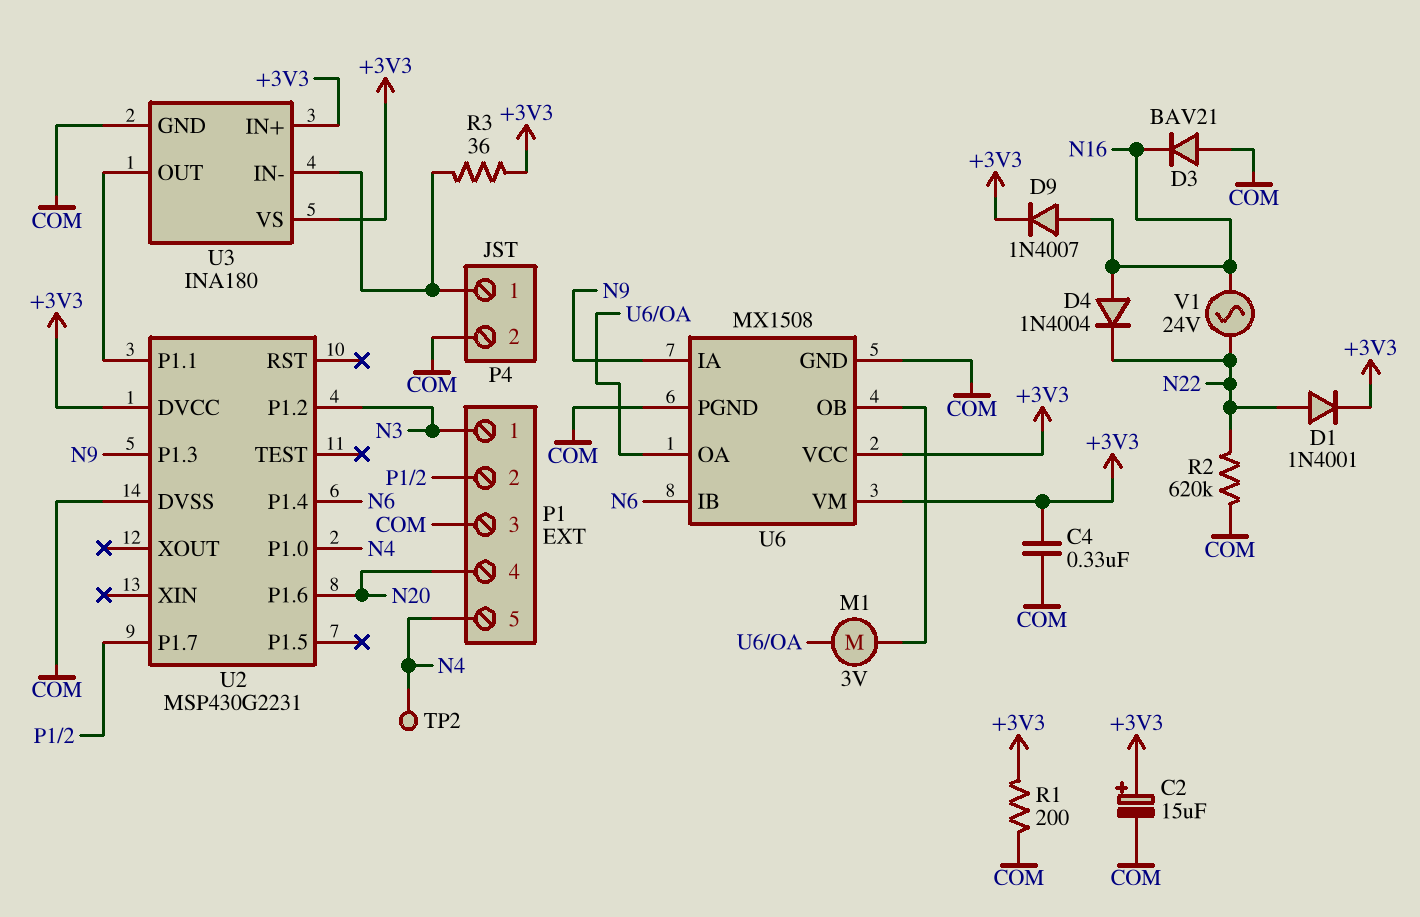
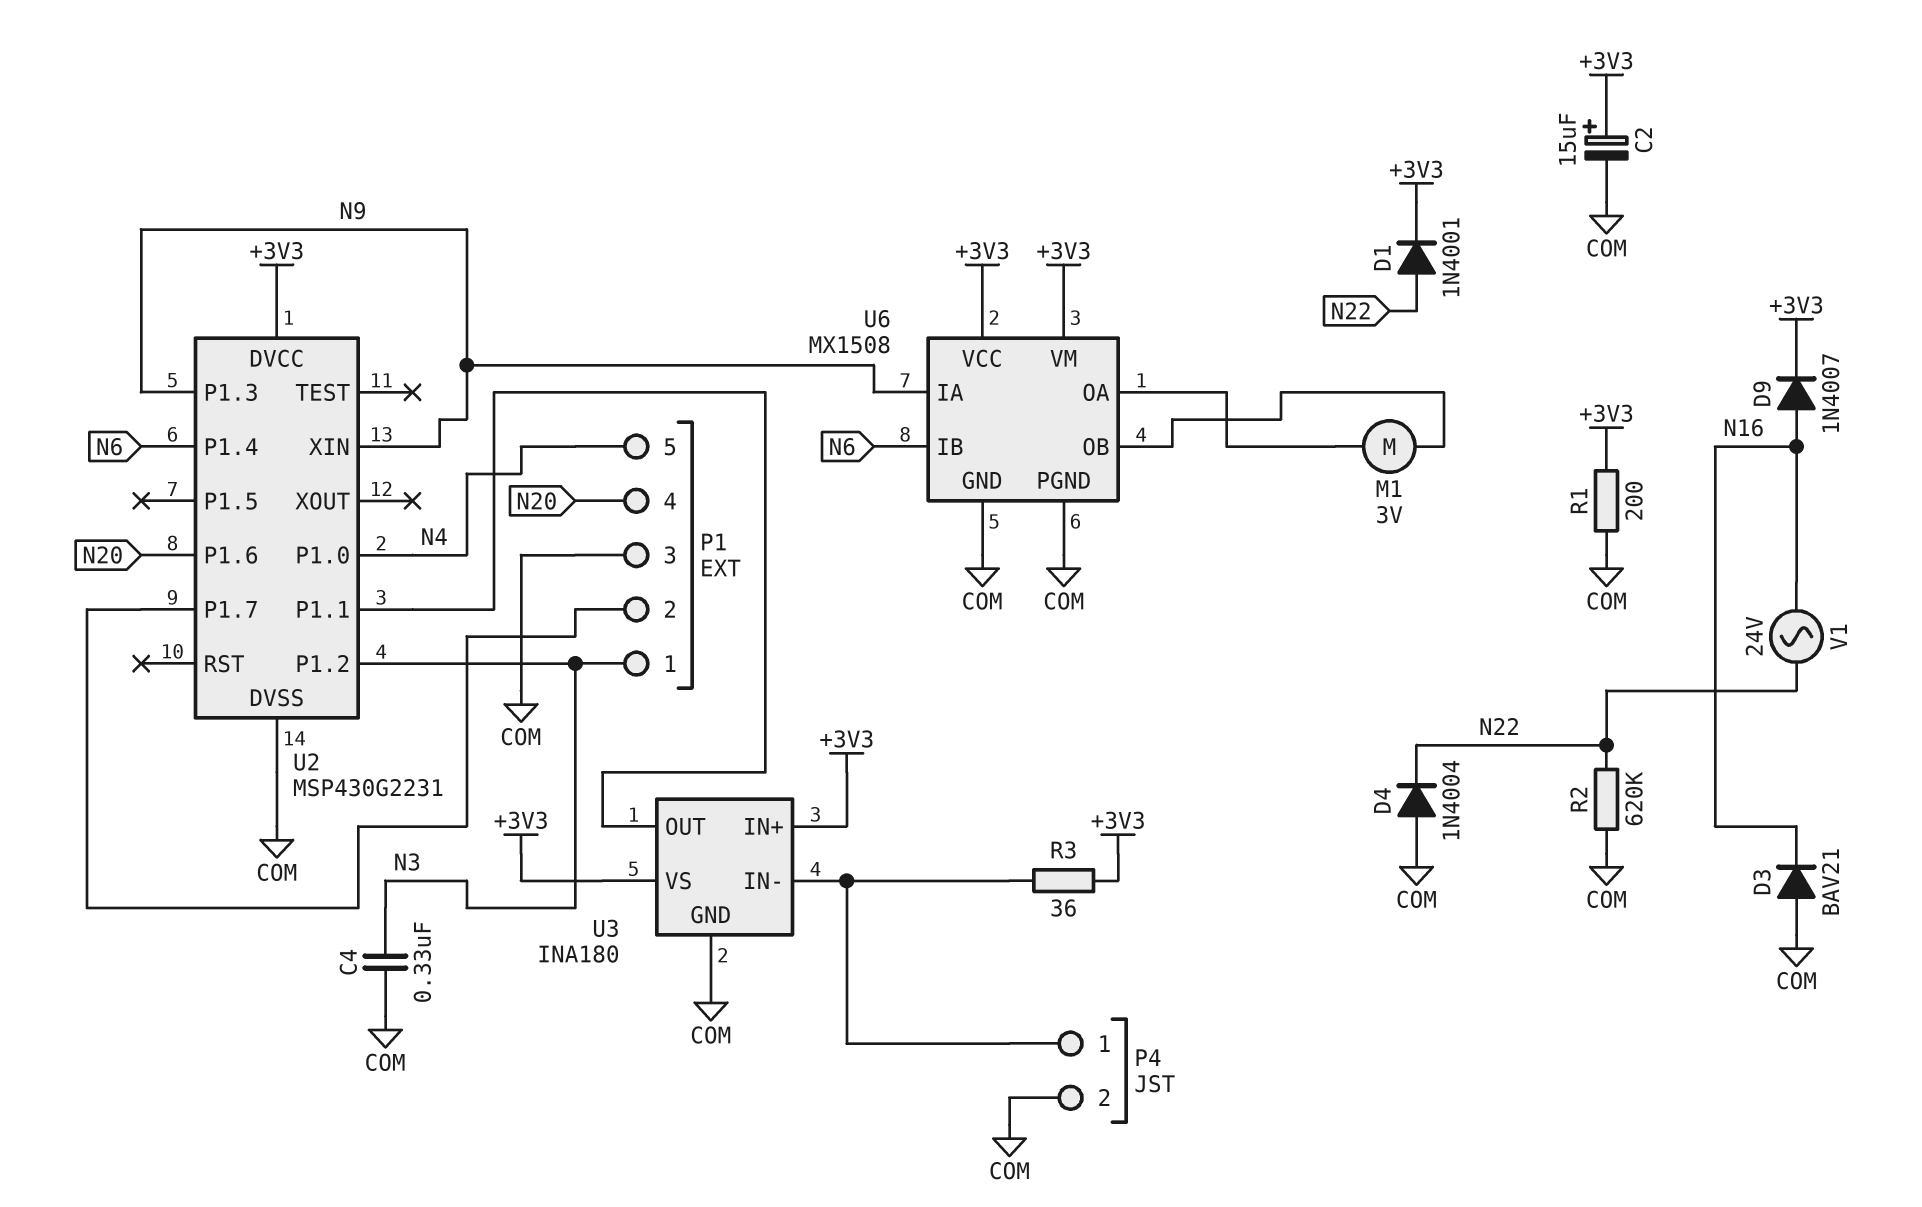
C4: 330nF (+3V3, COM) -> 330nF (COM, N3)
D4: diode 1N4004 (A N16, K N22) -> diode 1N4004 (A COM, K N22)
TP2: test point (N4) -> none
U2 pin XIN: none -> N9

